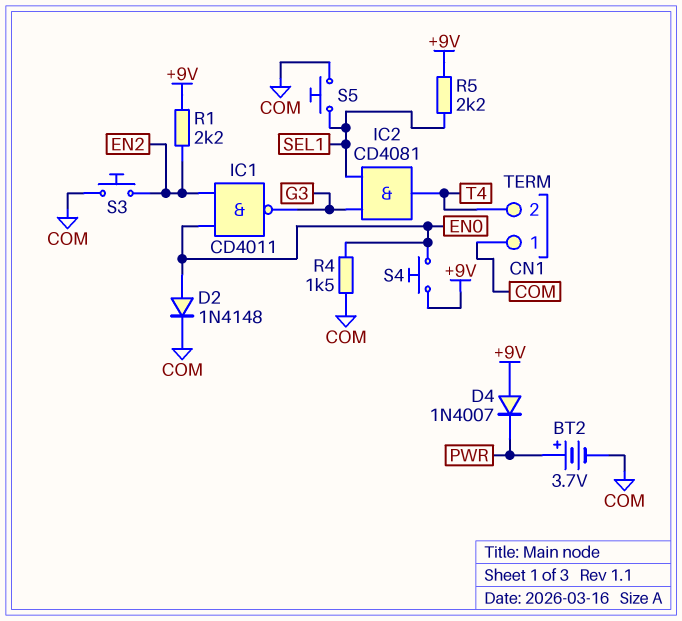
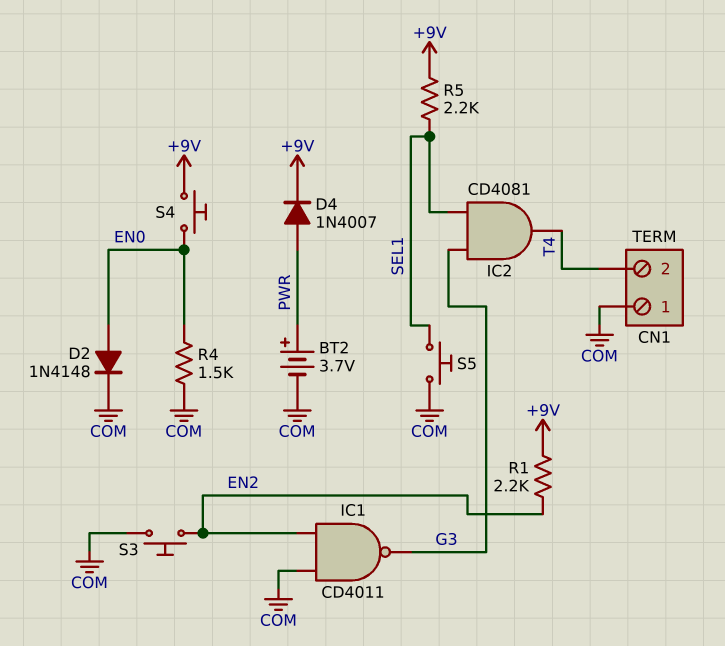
D4: diode 1N4007 (A +9V, K PWR) -> diode 1N4007 (A PWR, K +9V)
IC1: NAND CD4011 (in EN0, in EN2, out G3) -> NAND CD4011 (in COM, in EN2, out G3)

